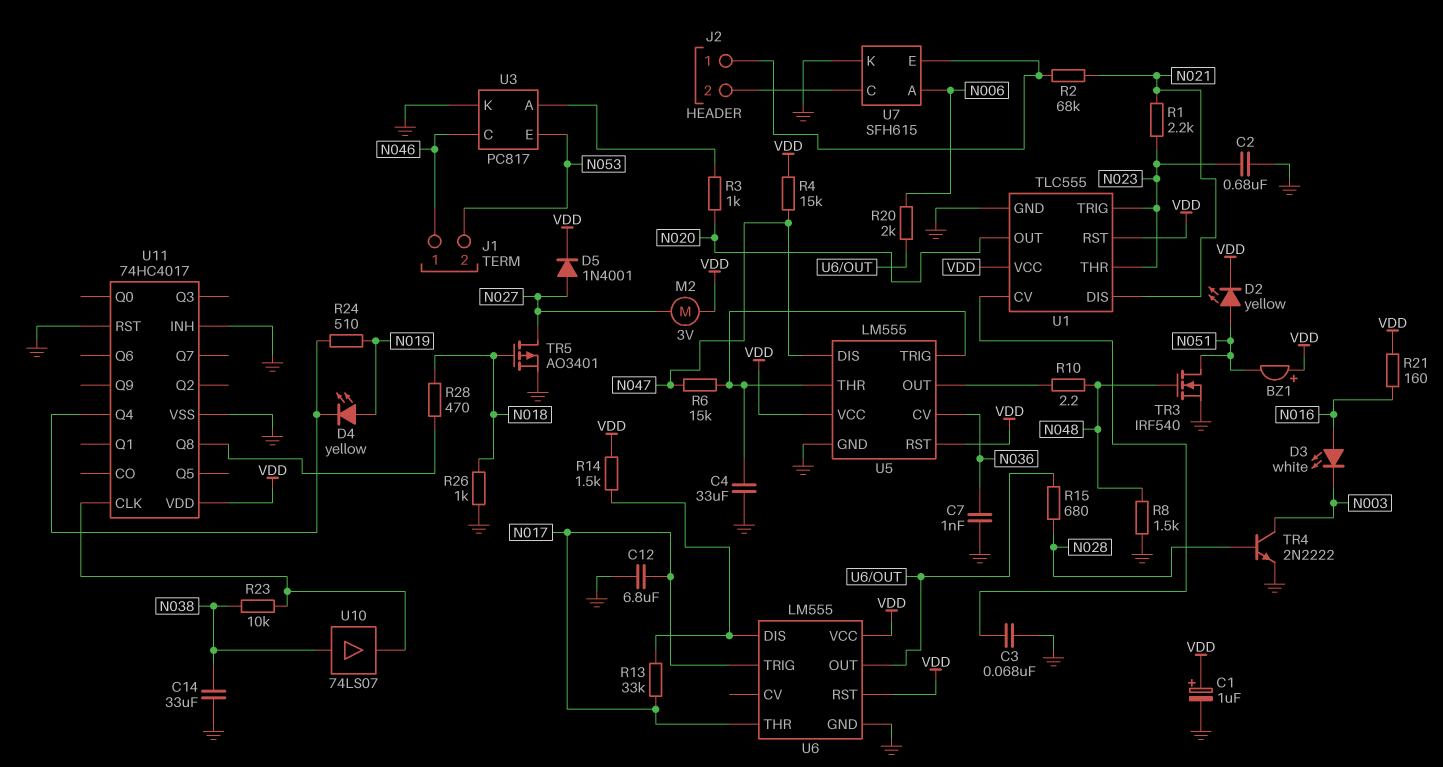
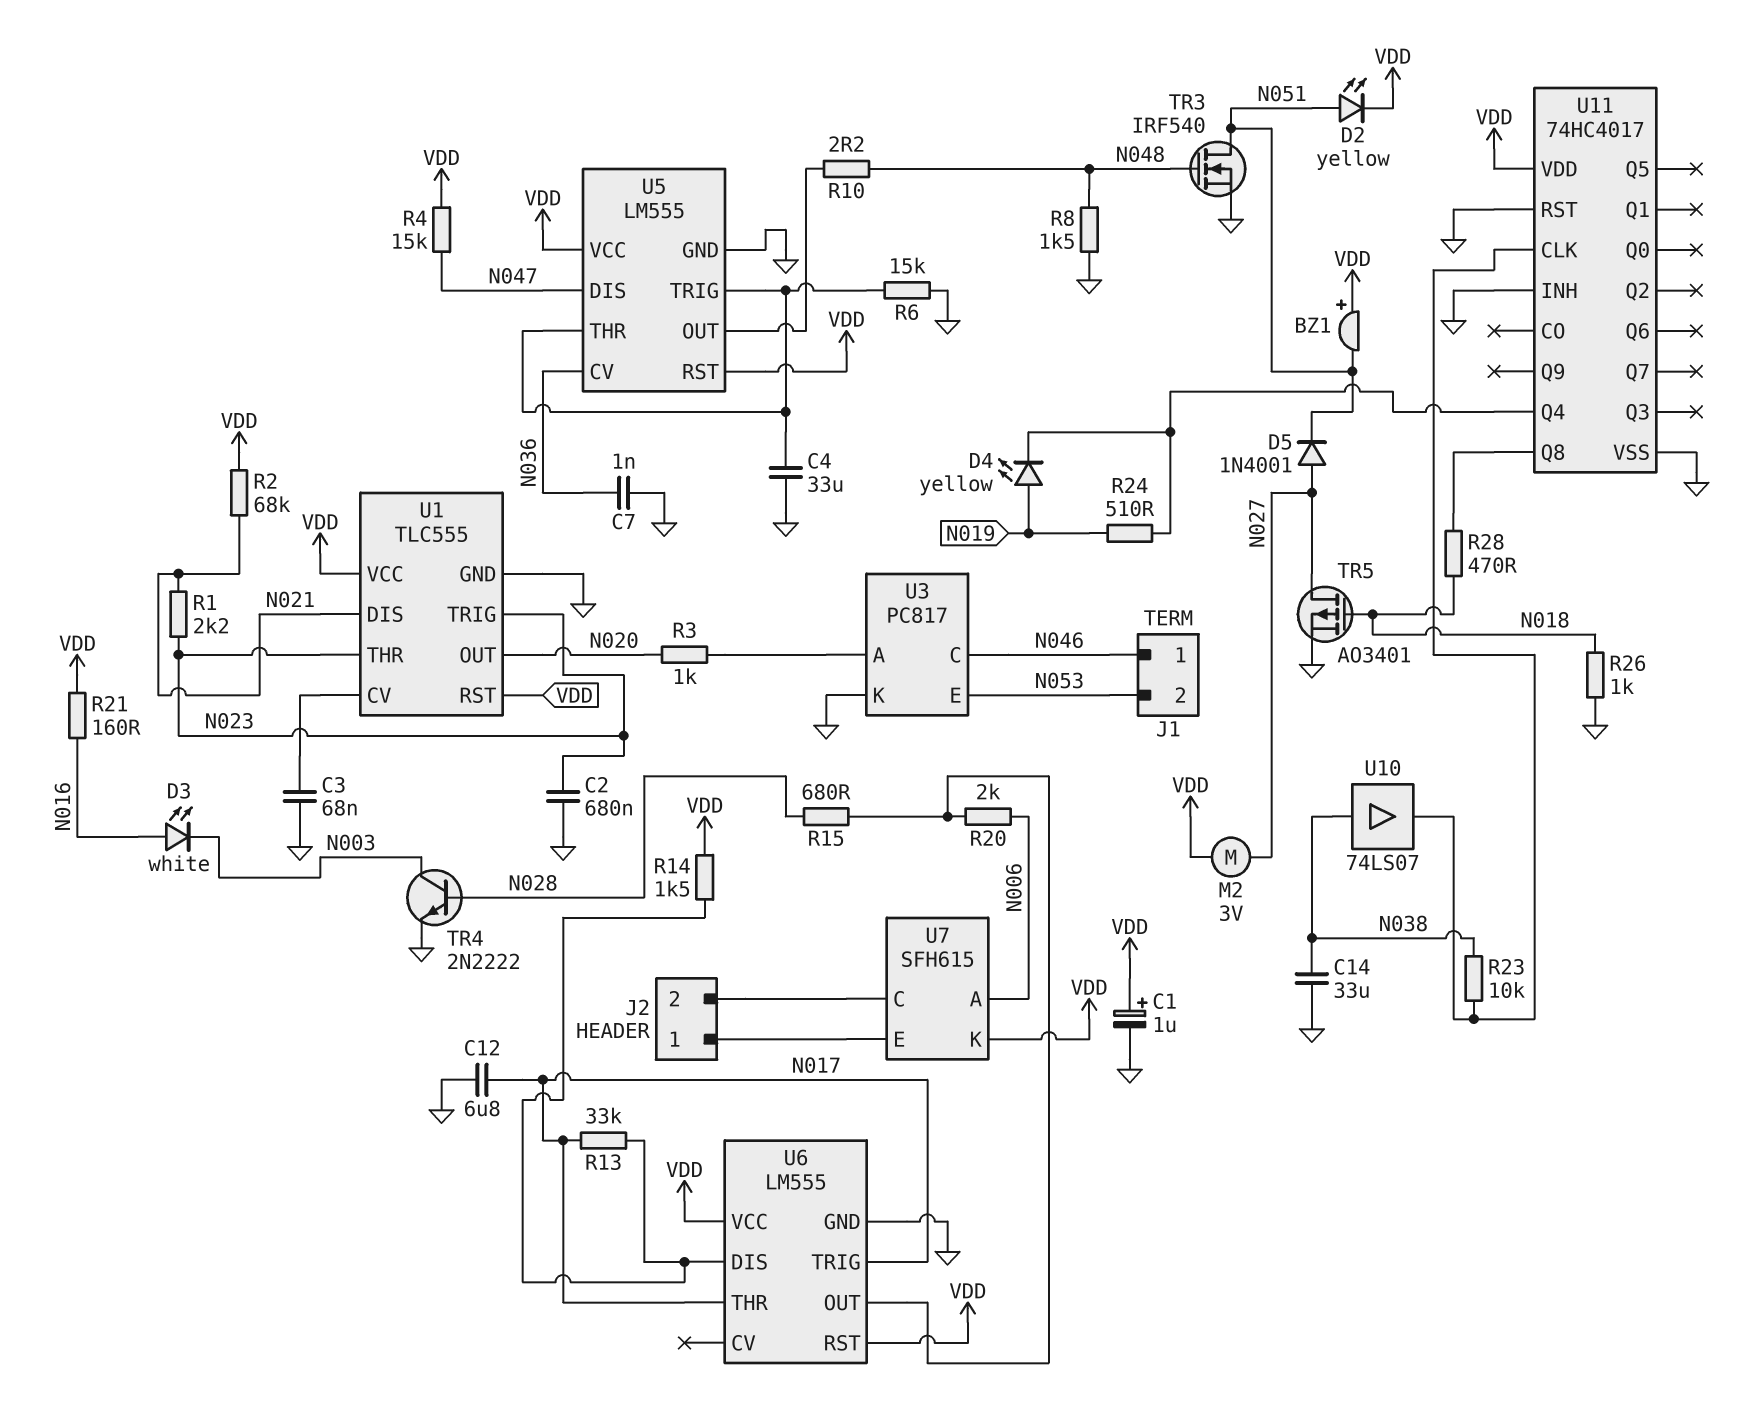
D5: diode 1N4001 (A N027, K VDD) -> diode 1N4001 (A N027, K N051)
R2: 68k (J2/1, N021) -> 68k (N021, VDD)
R6: 15k (N047, U5/THR) -> 15k (GND, U5/THR)
U7 pin K: GND -> VDD

